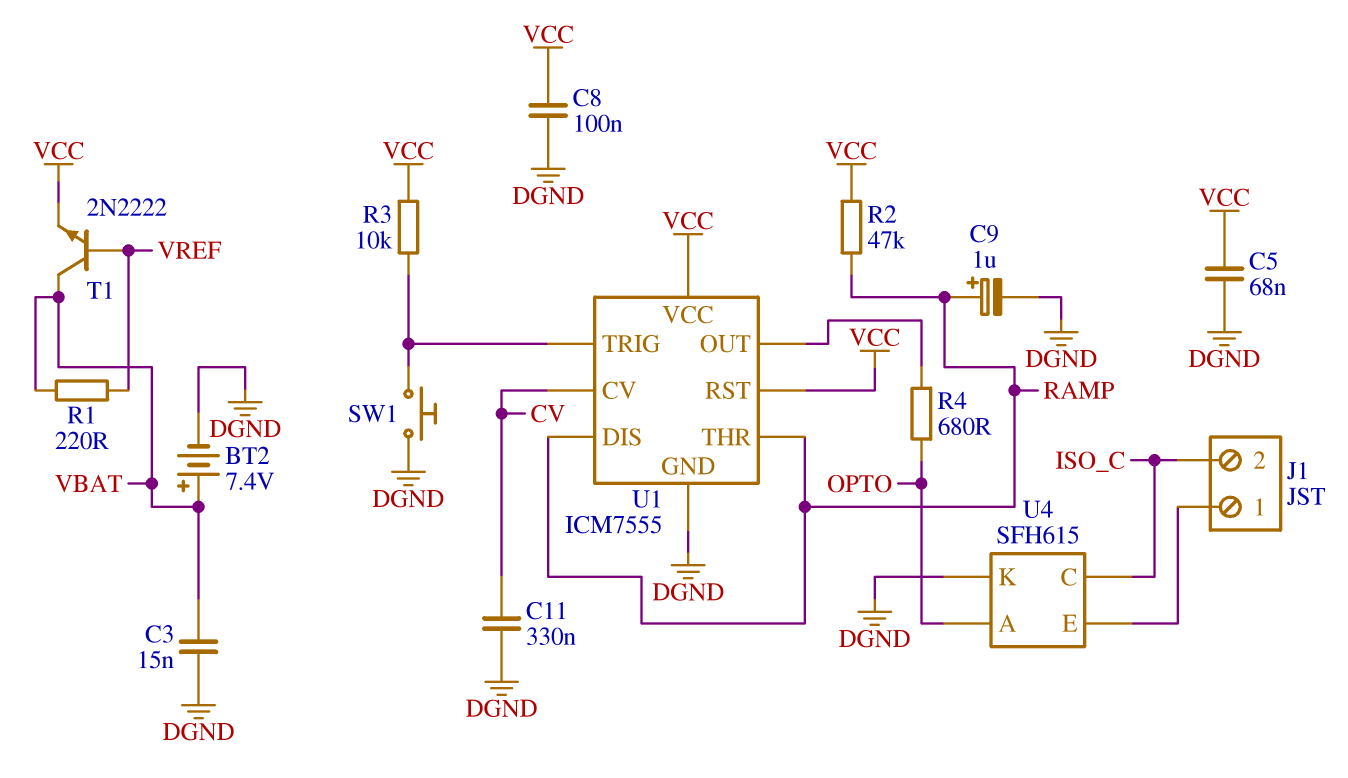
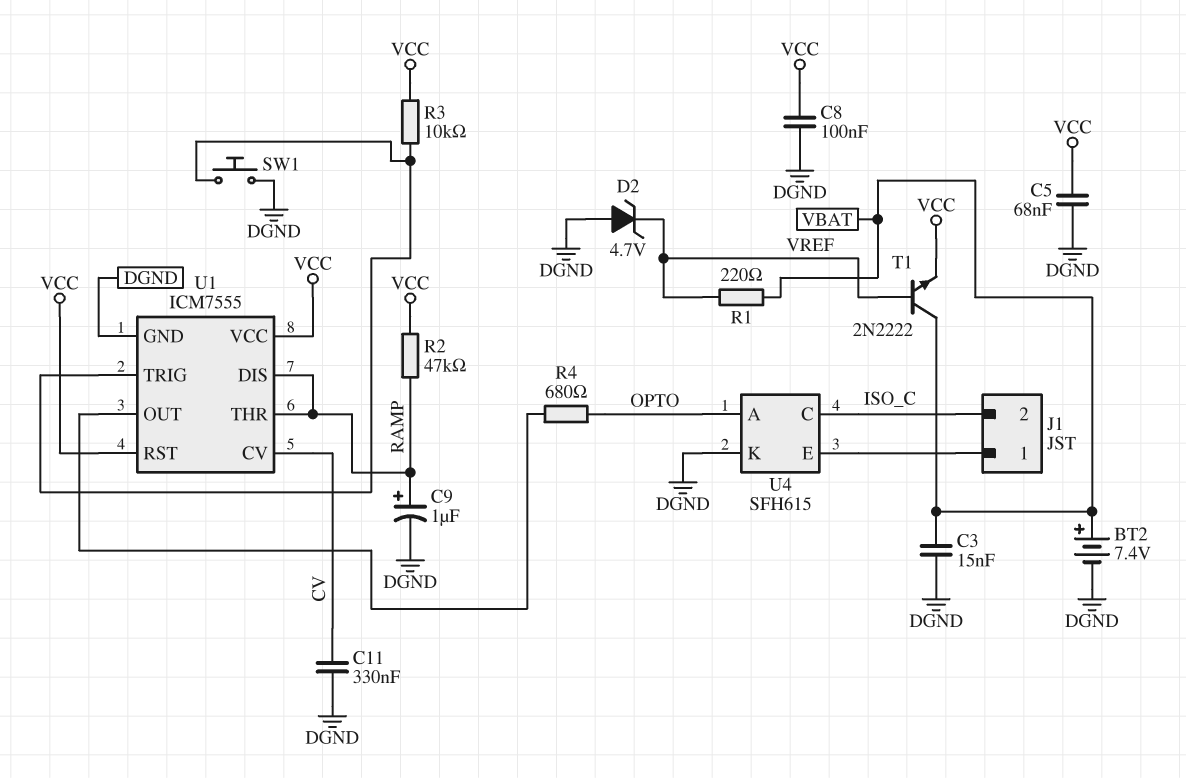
D2: none -> zener 4.7V (A DGND, K VREF)

